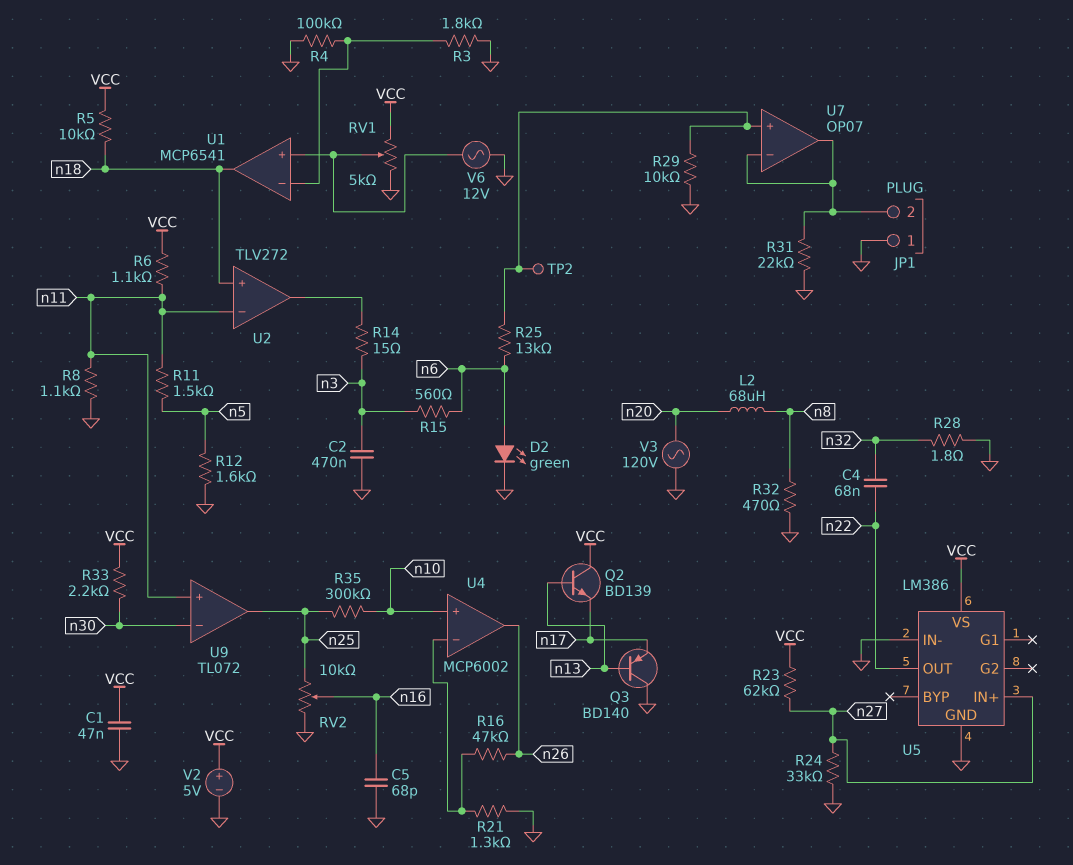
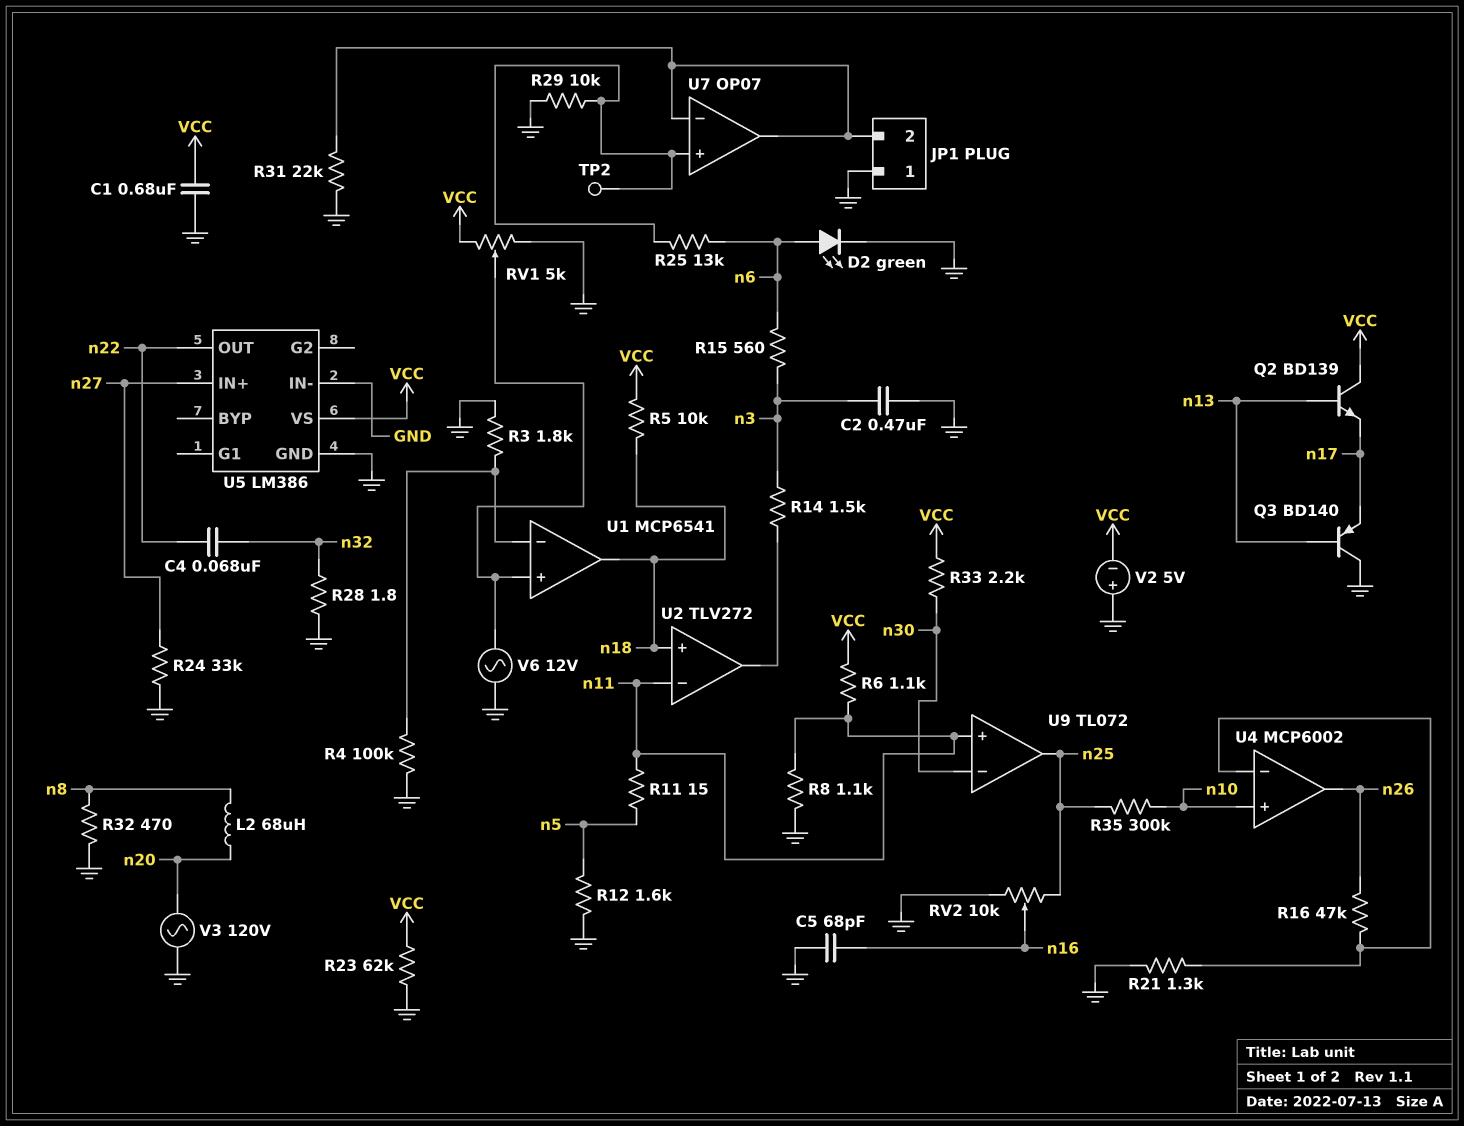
C1: 47nF (GND, VCC) -> 680nF (GND, VCC)
R11: 1.5k (n5, n11) -> 15 (n5, n11)
R14: 15 (U2/out, n3) -> 1.5k (U2/out, n3)
R23: 62k (VCC, n27) -> 62k (GND, VCC)
V2: 5V (plus VCC, minus GND) -> 5V (plus GND, minus VCC)

